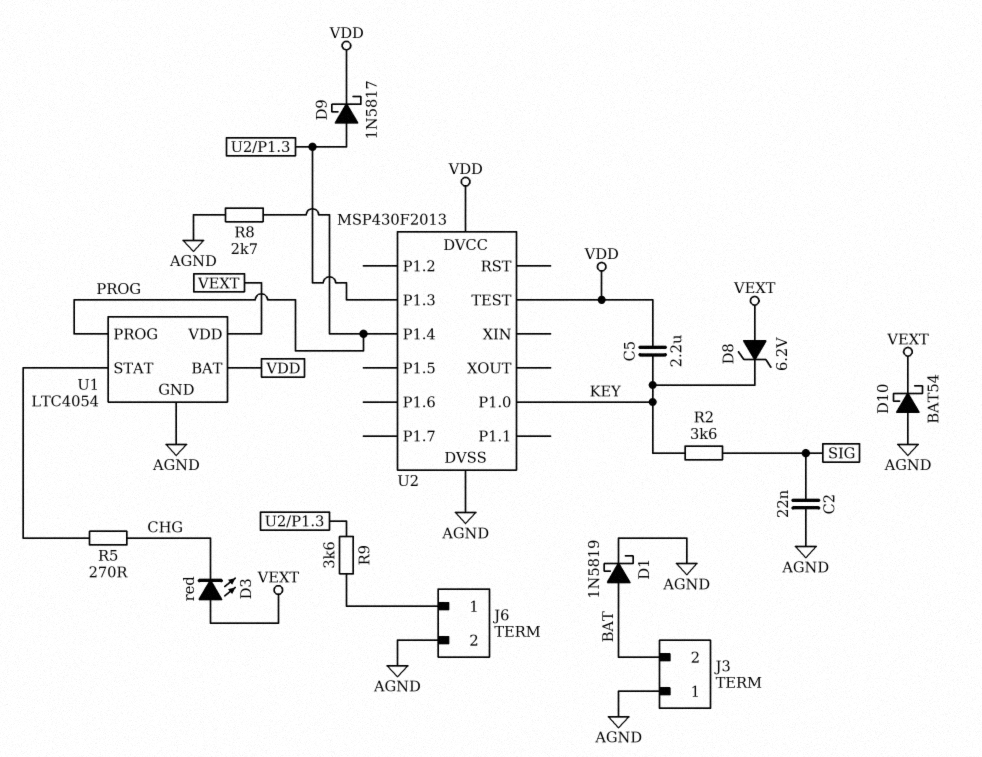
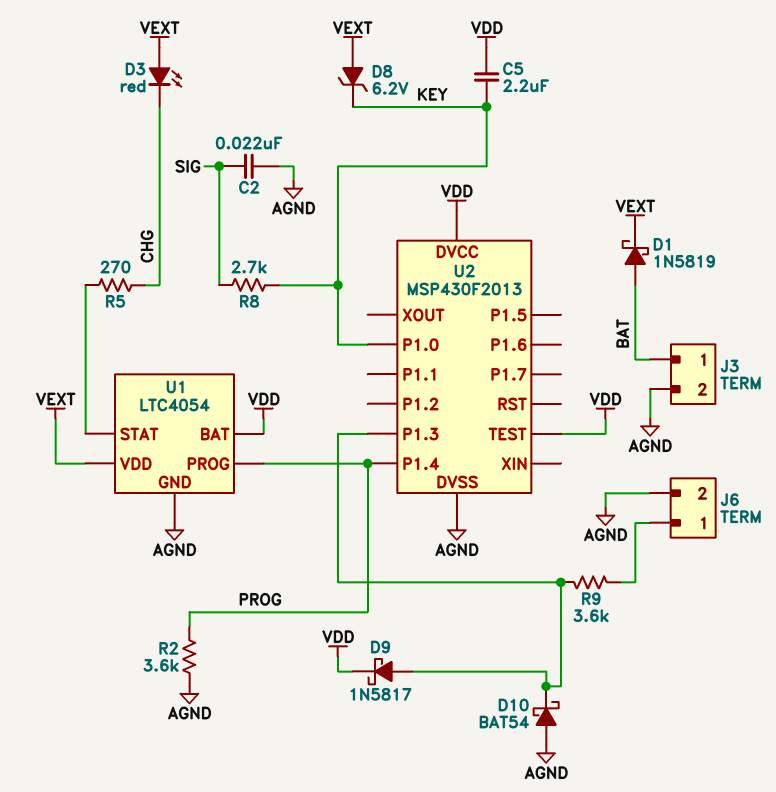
D1: schottky 1N5819 (A BAT, K AGND) -> schottky 1N5819 (A BAT, K VEXT)
D10: schottky BAT54 (A AGND, K VEXT) -> schottky BAT54 (A AGND, K U2/P1.3)
J3 pin 1: AGND -> BAT
J3 pin 2: BAT -> AGND
R2: 3.6k (KEY, SIG) -> 3.6k (AGND, PROG)
R8: 2.7k (AGND, PROG) -> 2.7k (KEY, SIG)

